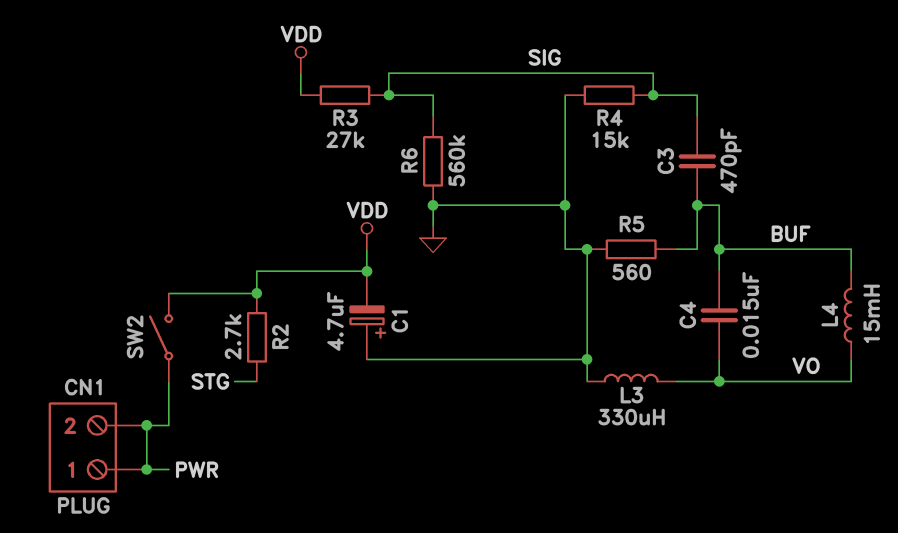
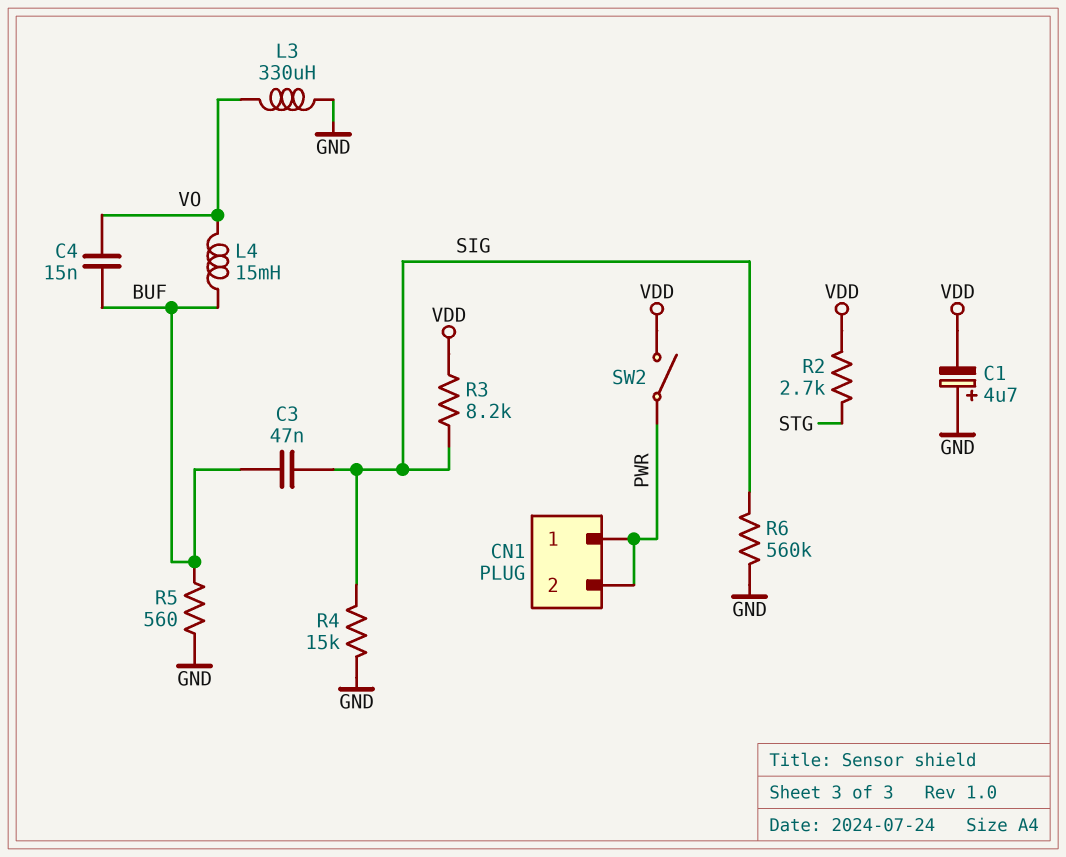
C3: 470pF (BUF, SIG) -> 47nF (BUF, SIG)
R3: 27k (SIG, VDD) -> 8.2k (SIG, VDD)

